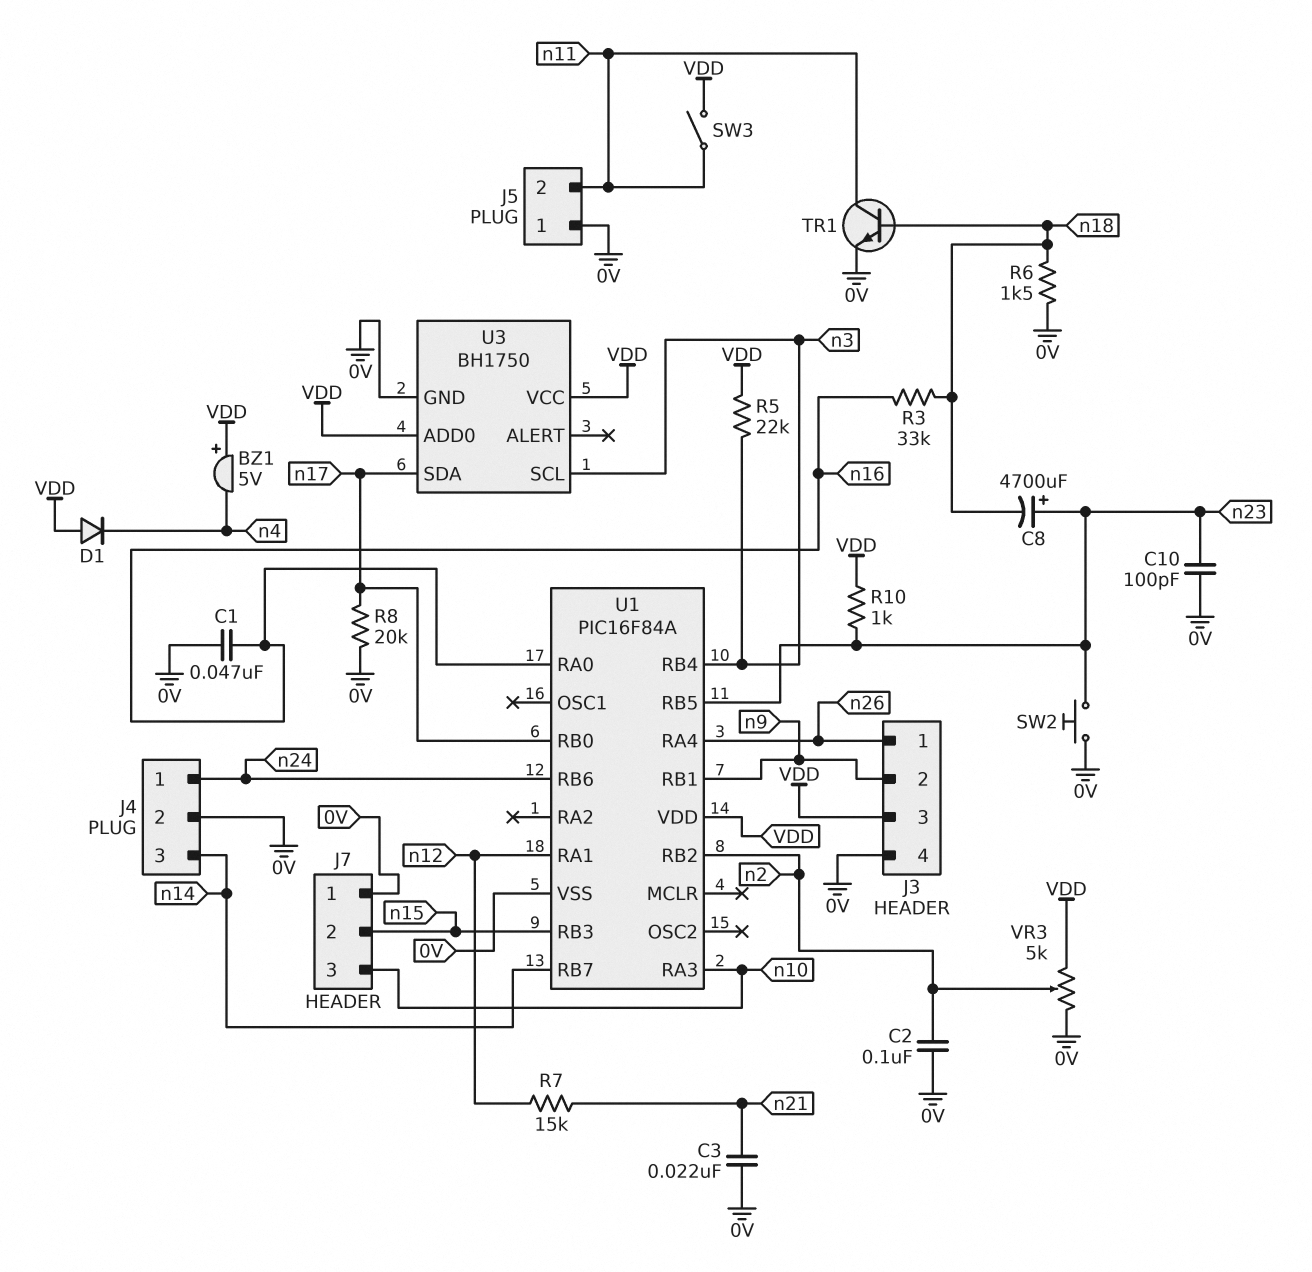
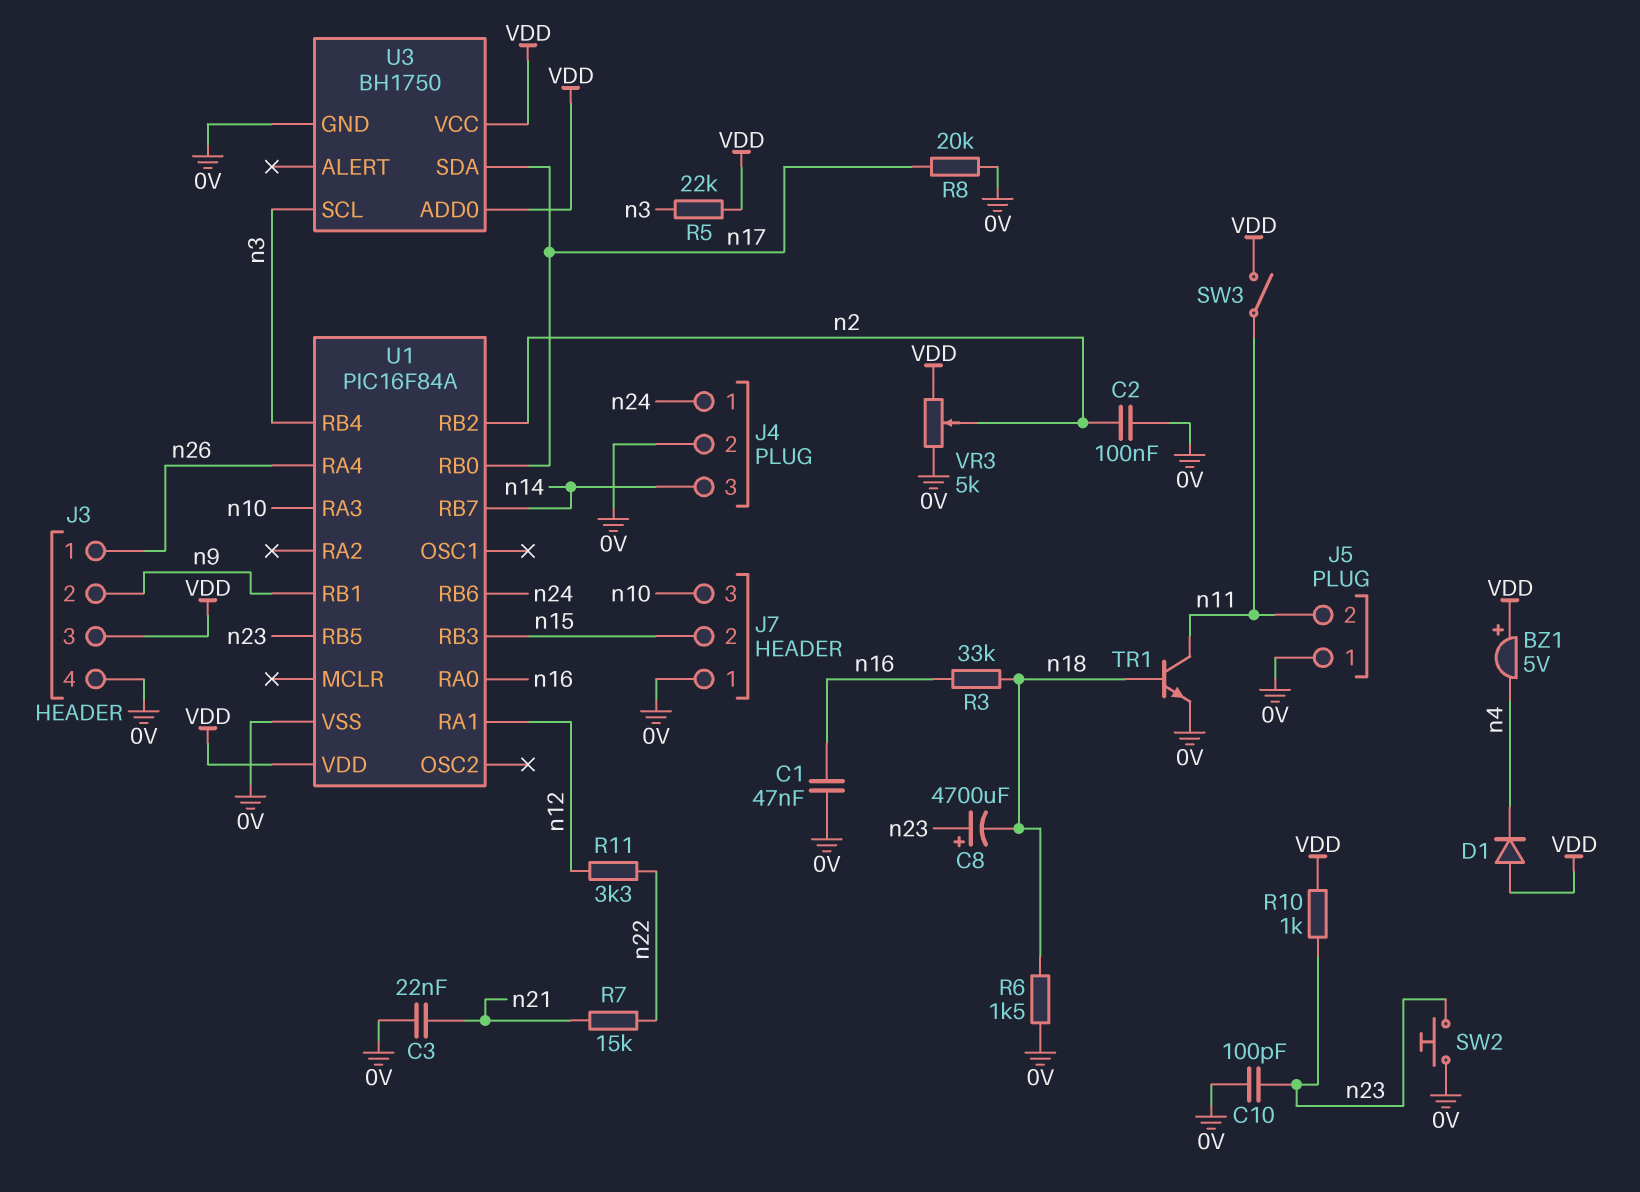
R7: 15k (n12, n21) -> 15k (n21, n22)
R11: none -> 3.3k (n12, n22)

